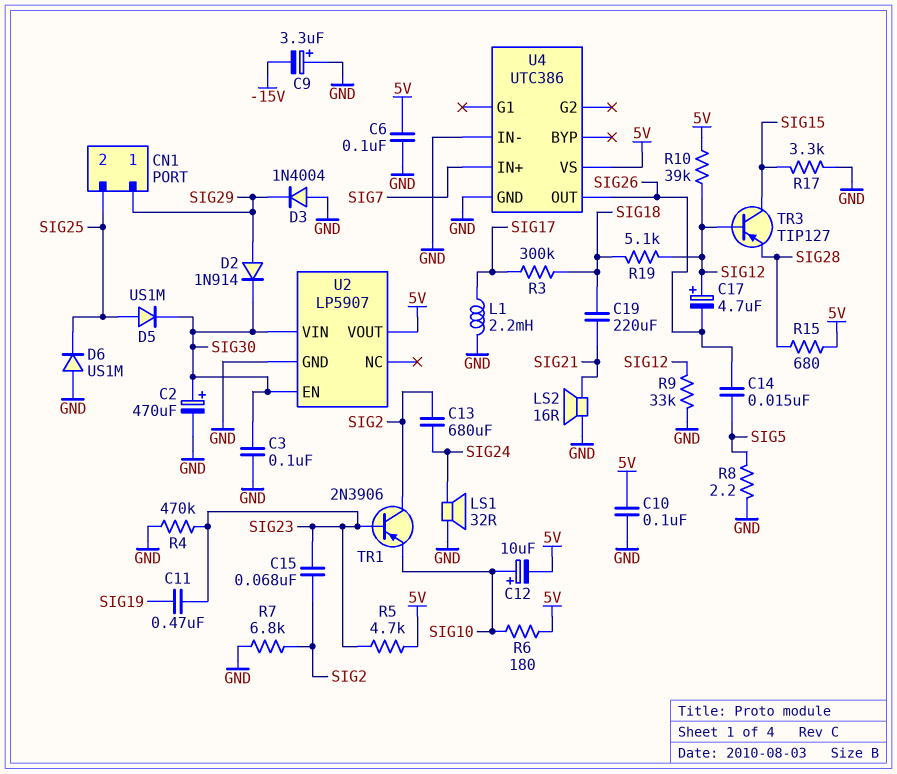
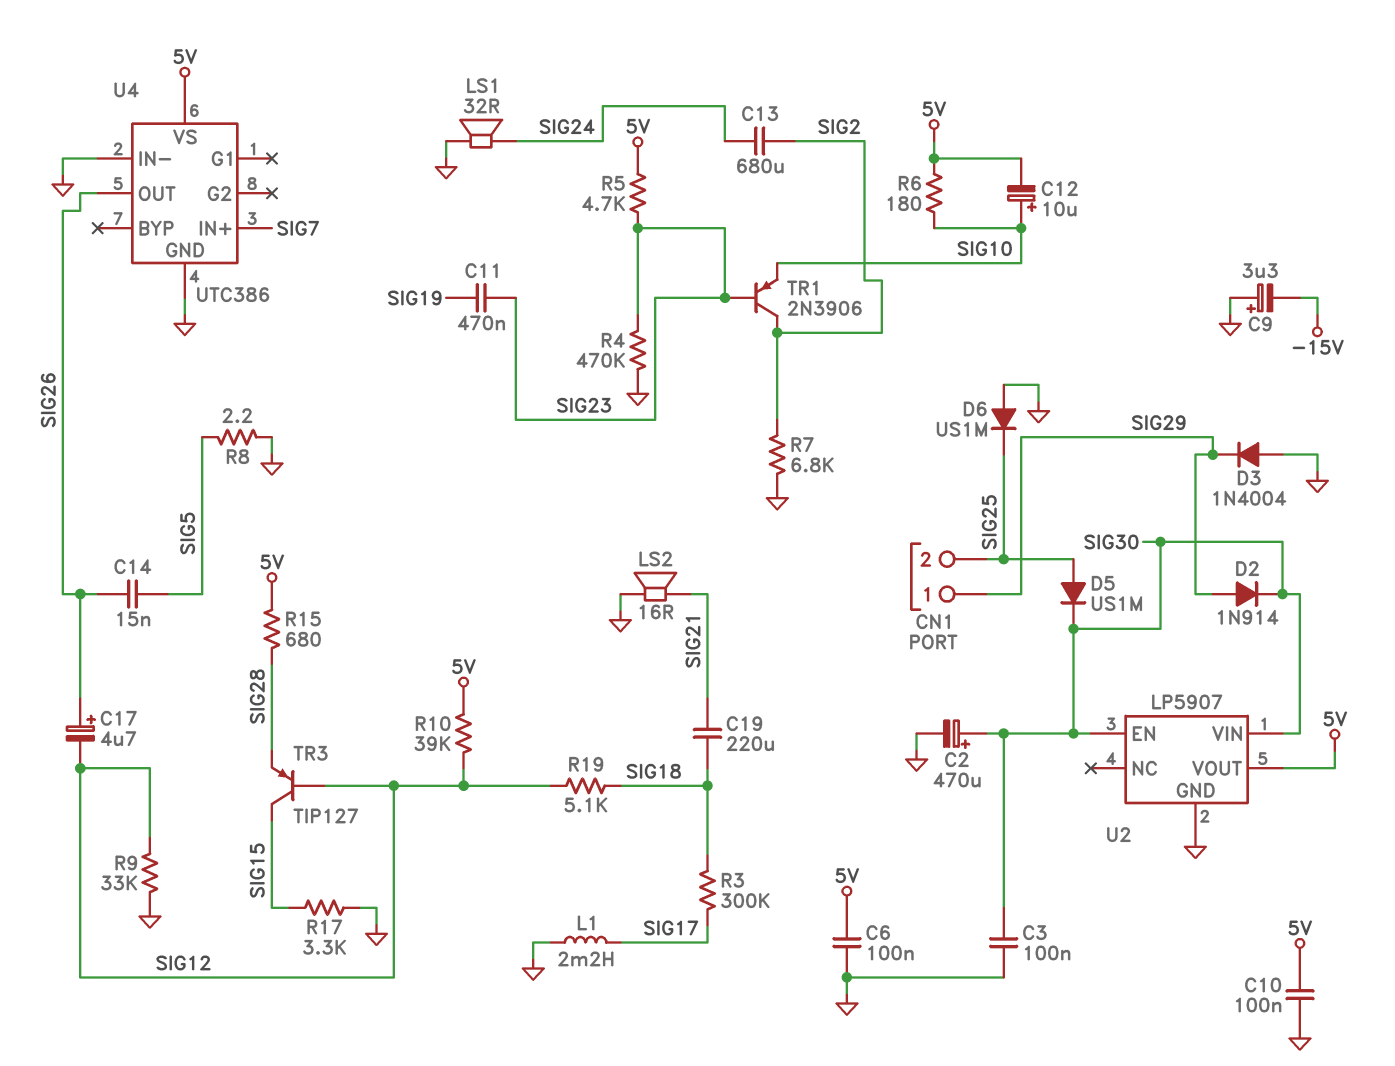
C15: 68nF (SIG2, SIG23) -> none
C17: 4.7uF (plus SIG12, minus SIG26) -> 4.7uF (plus SIG26, minus SIG12)

